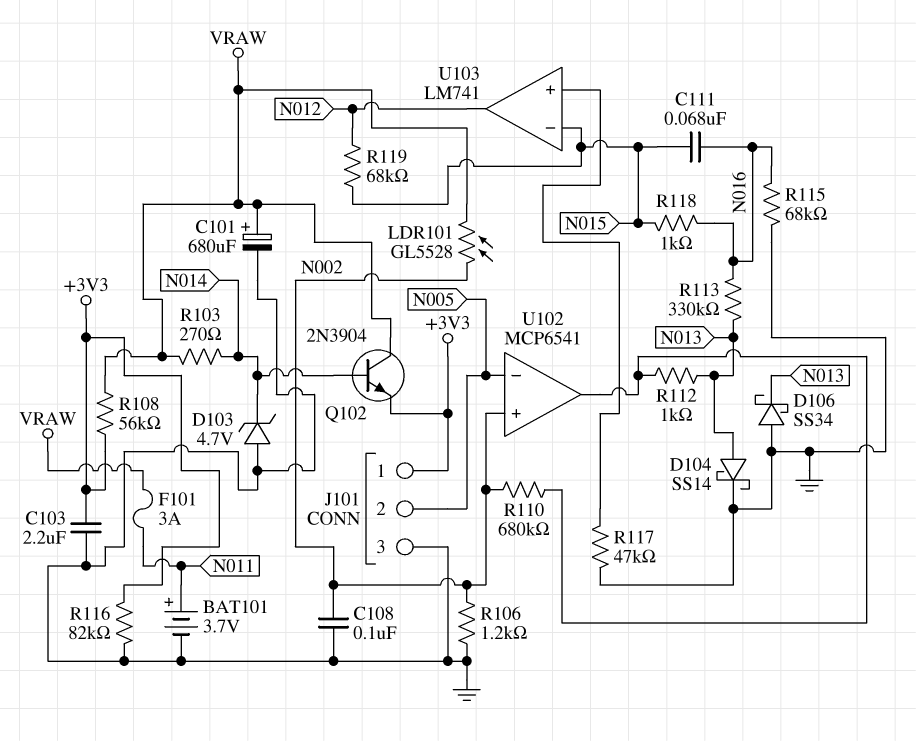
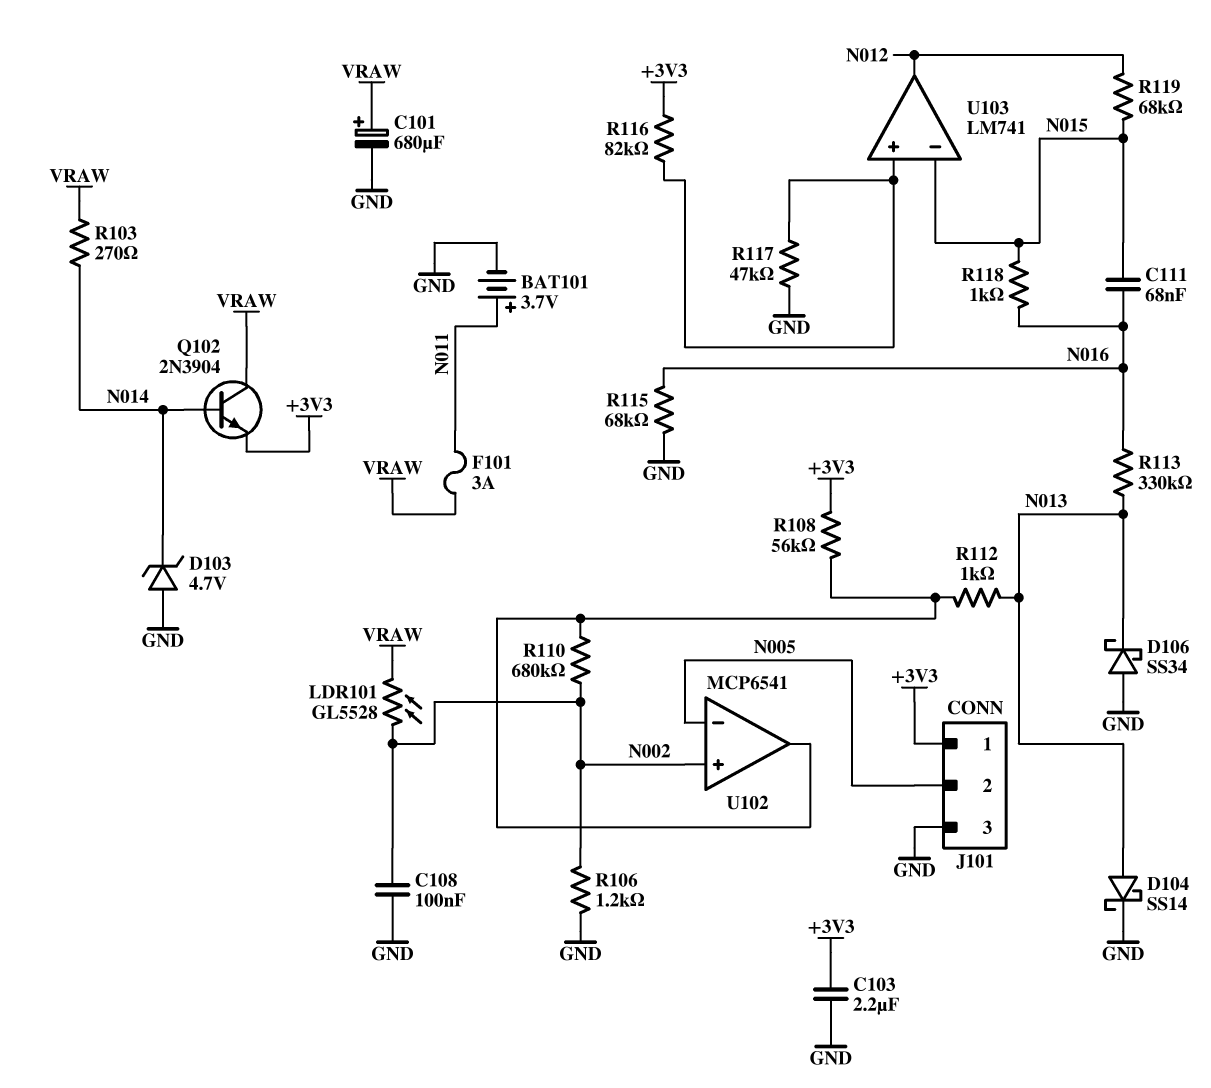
R108: 56k (+3V3, VRAW) -> 56k (+3V3, U102/out)
R116: 82k (+3V3, GND) -> 82k (+3V3, U103/in+)

